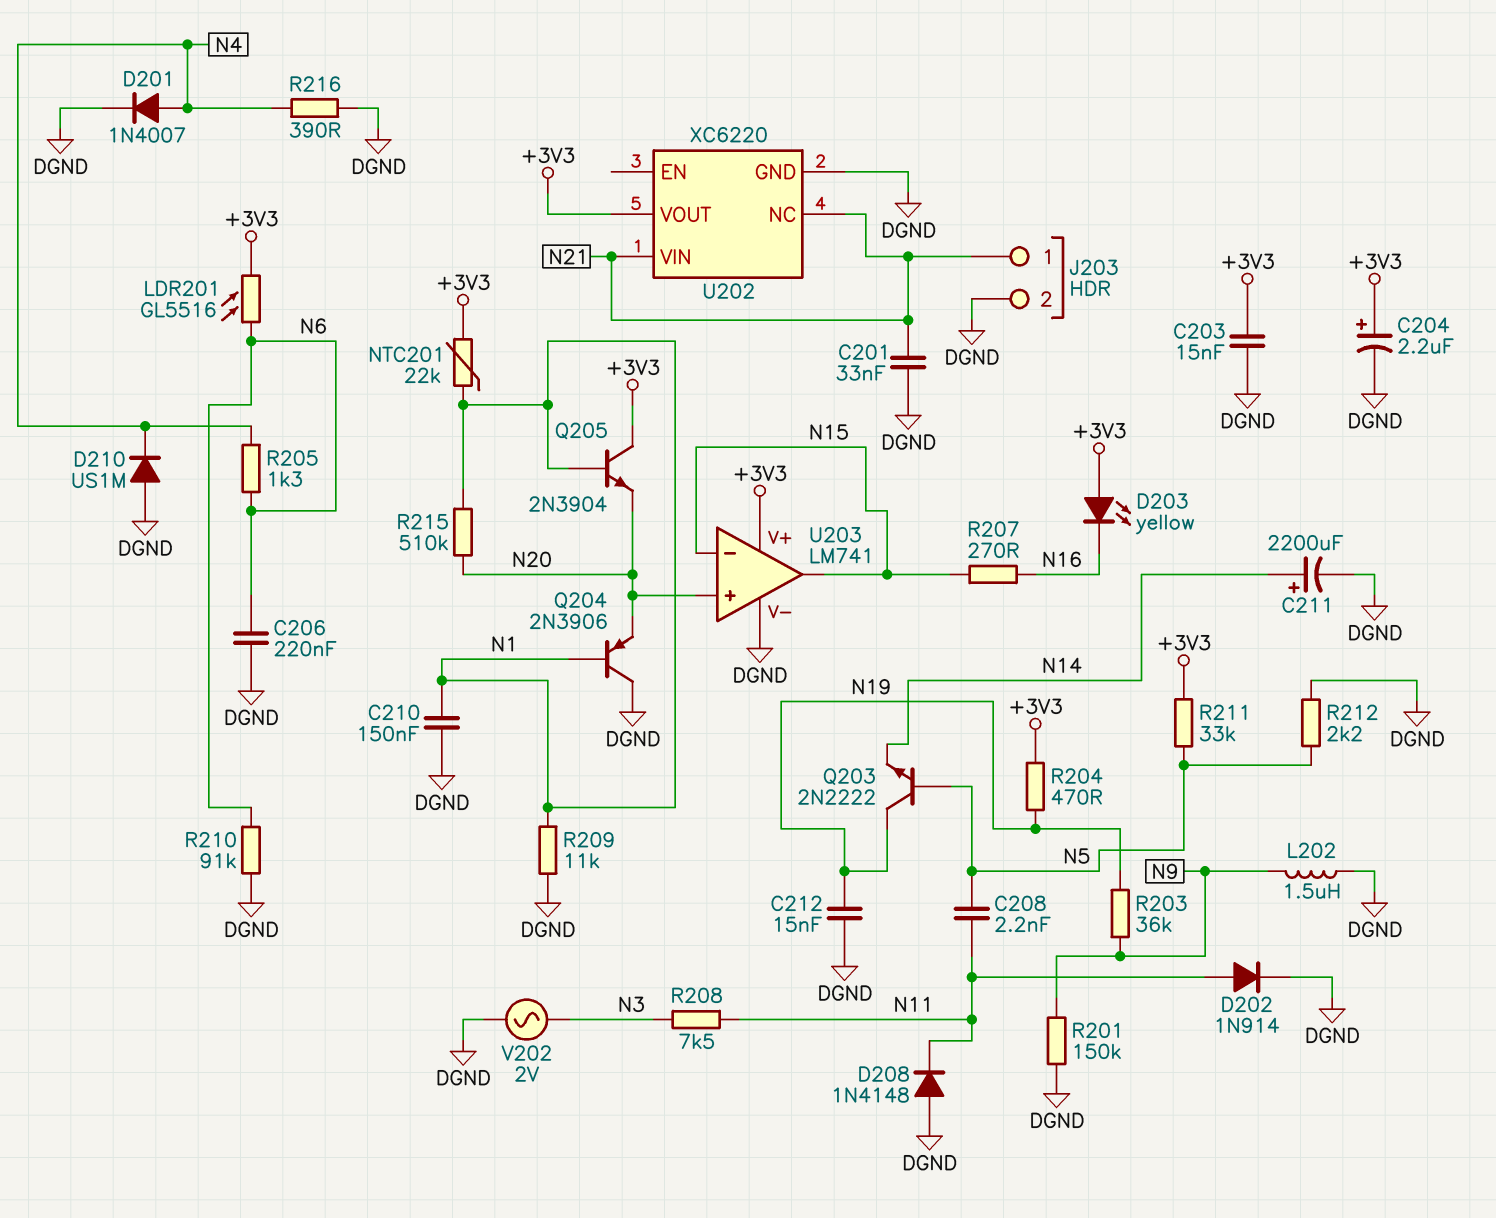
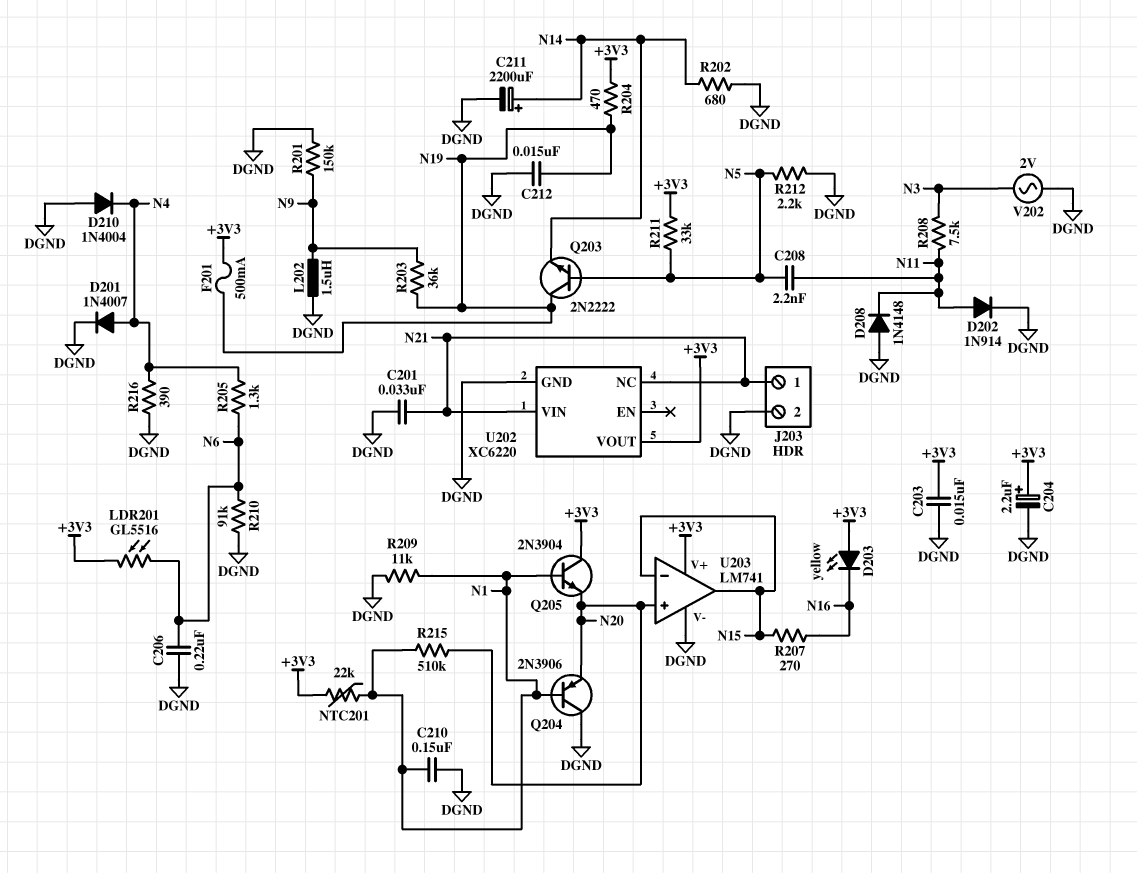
D210: diode US1M (A DGND, K N4) -> diode 1N4004 (A DGND, K N4)
F201: none -> 500mA (+3V3, N19)
R202: none -> 680 (DGND, N14)

